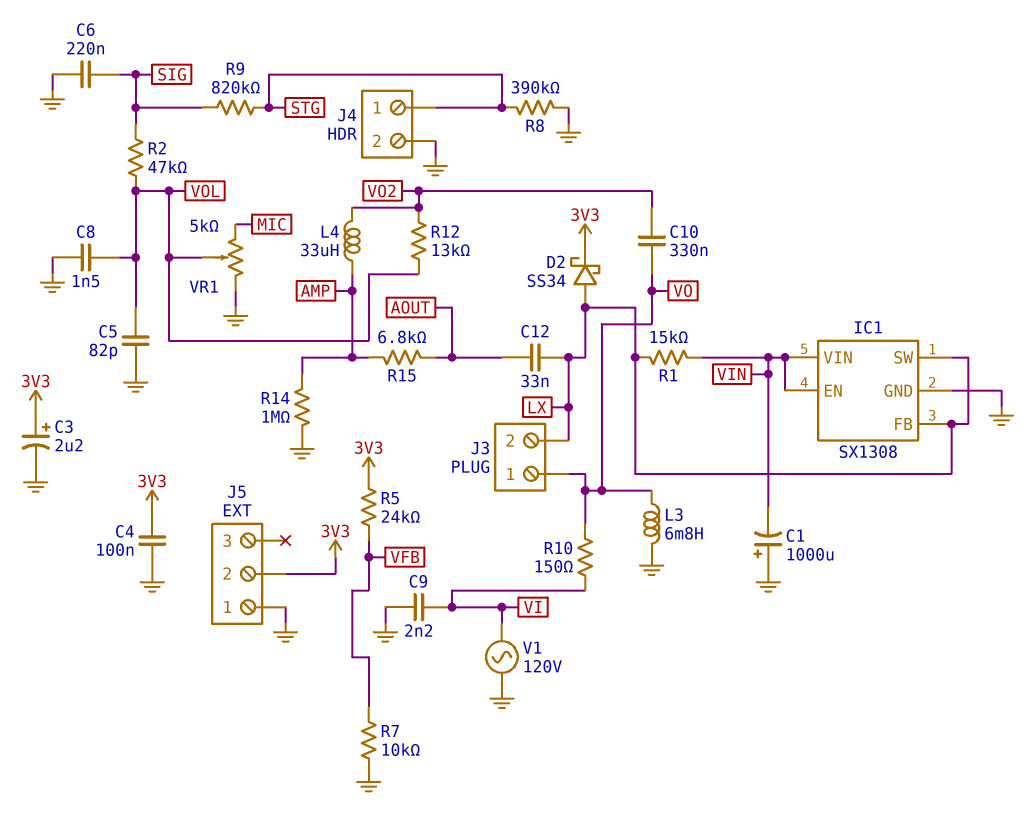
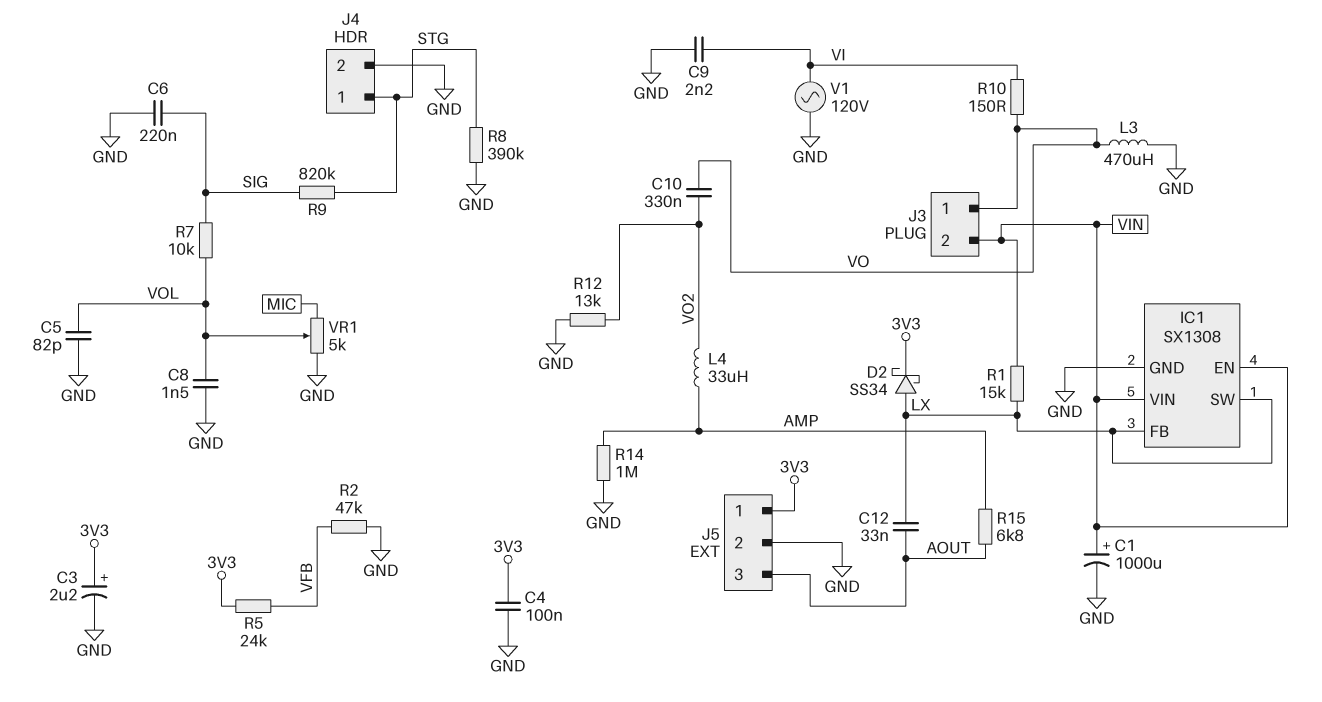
C1: 1000uF (plus GND, minus VIN) -> 1000uF (plus VIN, minus GND)
J3 pin 2: LX -> VIN
J5 pin 1: GND -> 3V3
J5 pin 2: 3V3 -> GND
J5 pin 3: none -> AOUT
L3: 6.8mH (GND, VO) -> 470uH (GND, VO)
R2: 47k (SIG, VOL) -> 47k (GND, VFB)
R7: 10k (GND, VFB) -> 10k (SIG, VOL)
R12: 13k (VO2, VOL) -> 13k (GND, VO2)

